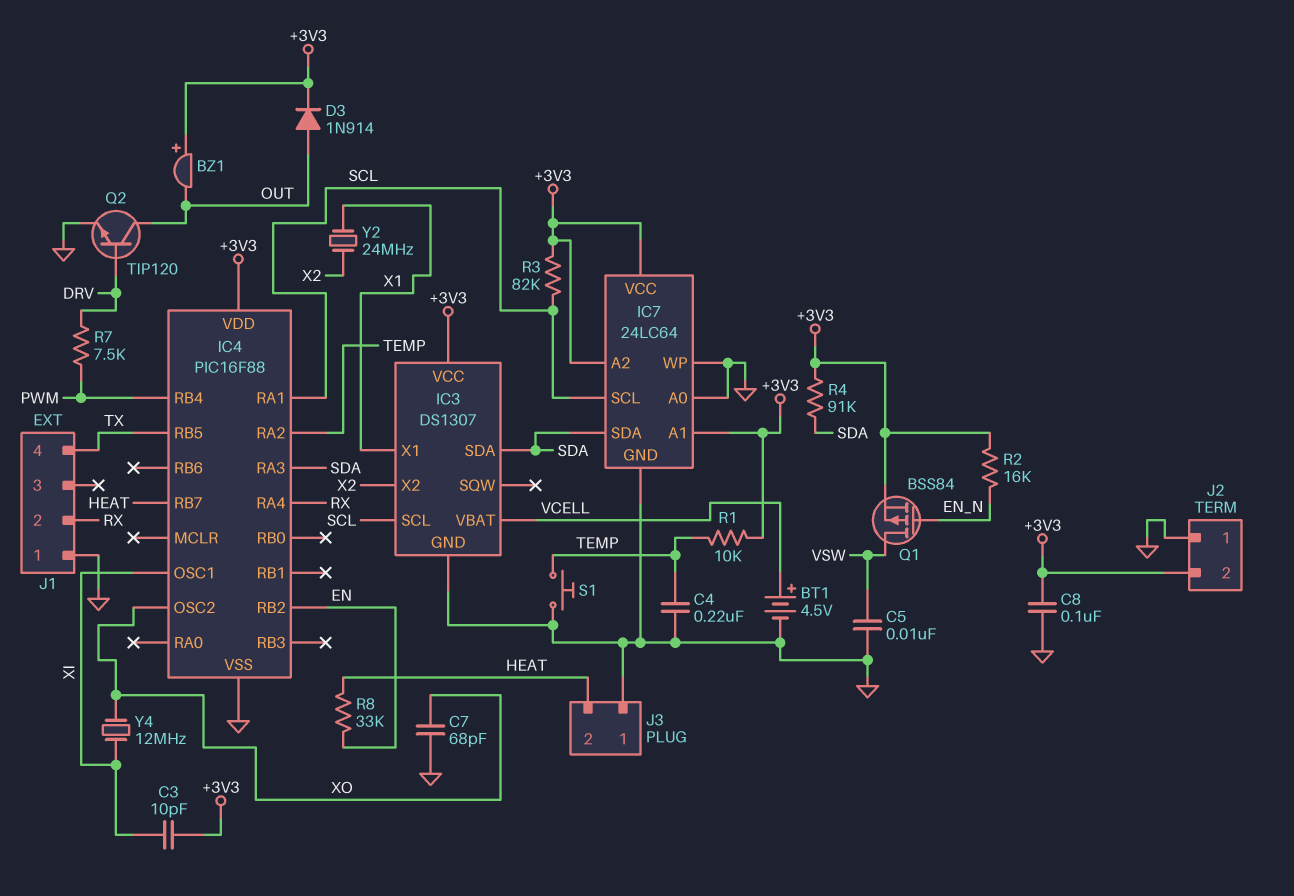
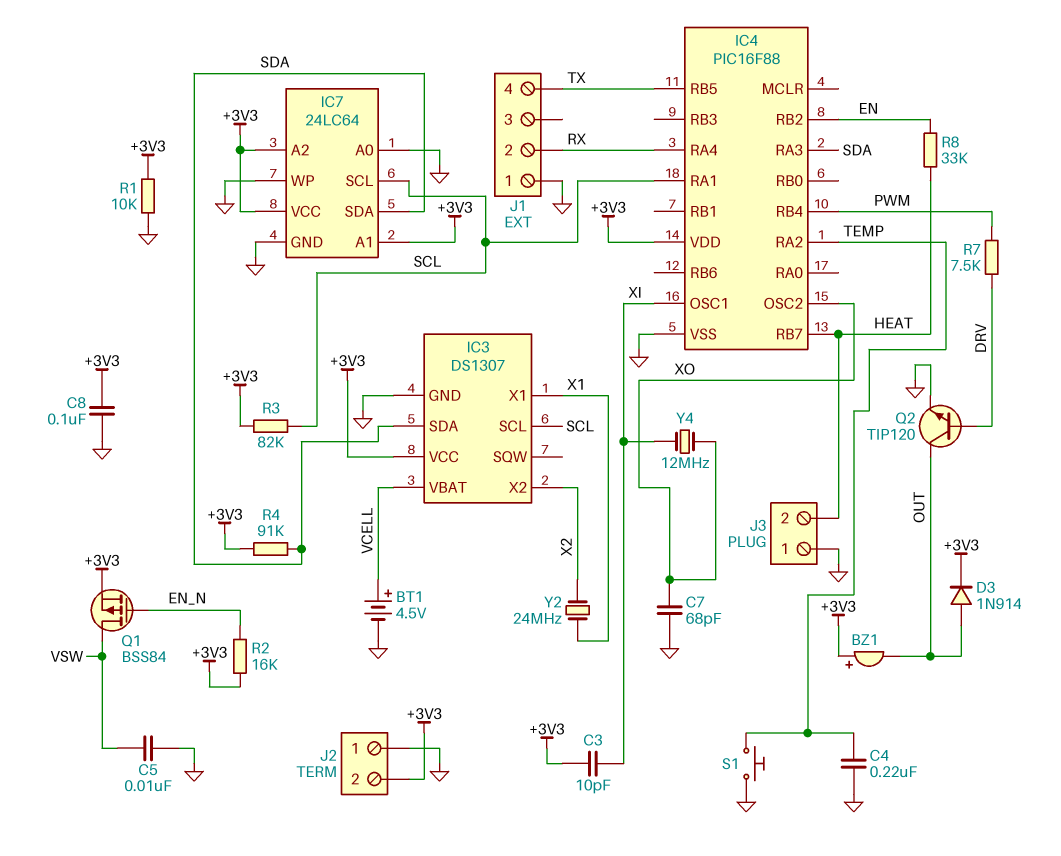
R1: 10k (+3V3, TEMP) -> 10k (+3V3, GND)

